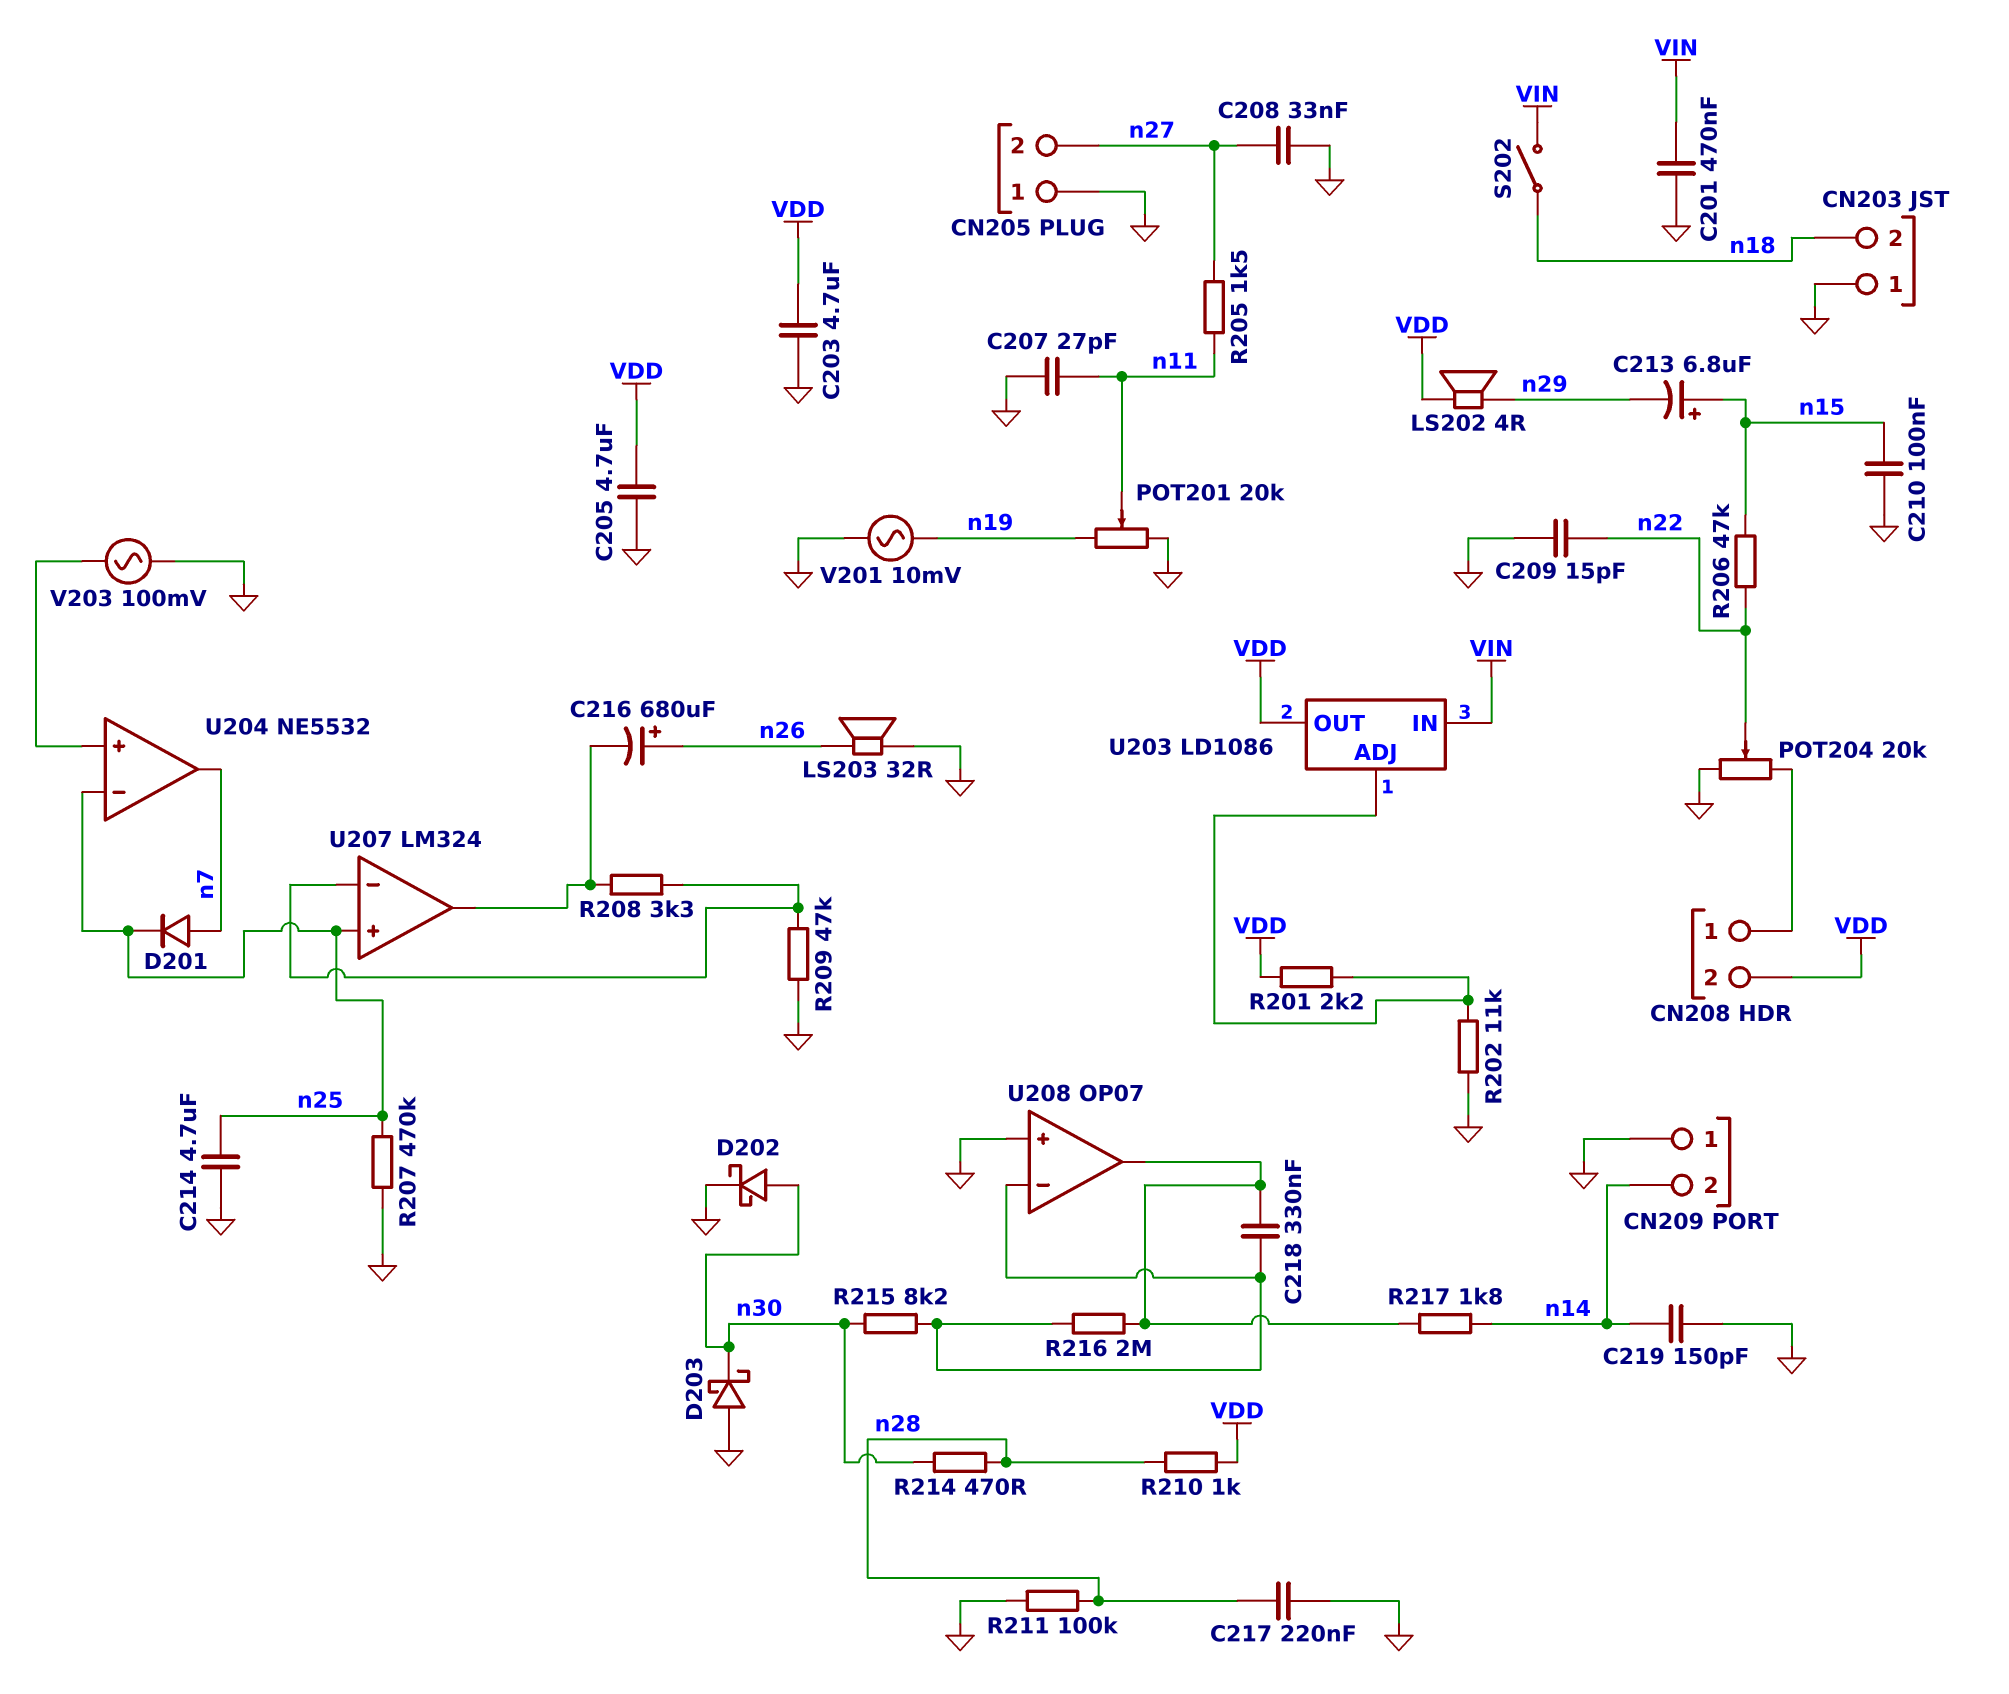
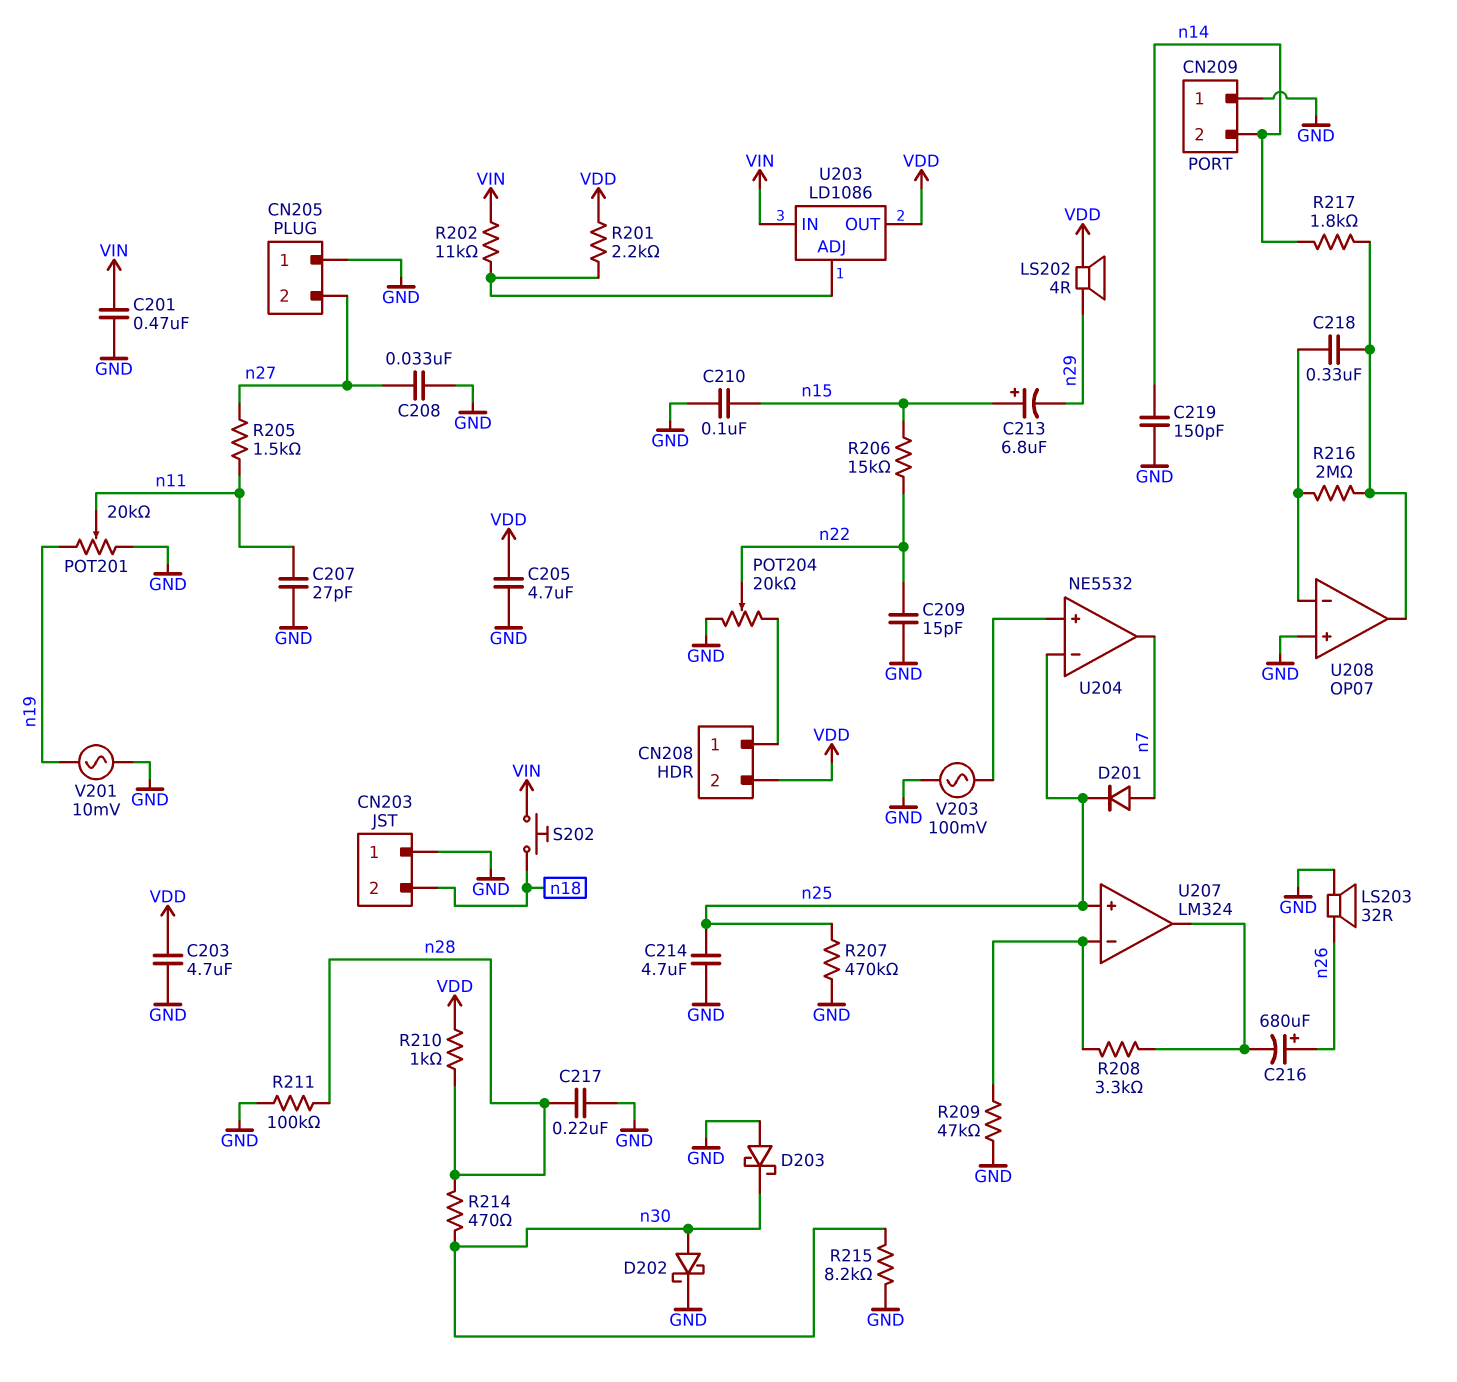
R202: 11k (GND, U203/ADJ) -> 11k (U203/ADJ, VIN)
R206: 47k (n15, n22) -> 15k (n15, n22)
R215: 8.2k (U208/in-, n30) -> 8.2k (GND, n30)
S202: switch (VIN, n18) -> button (VIN, n18)

